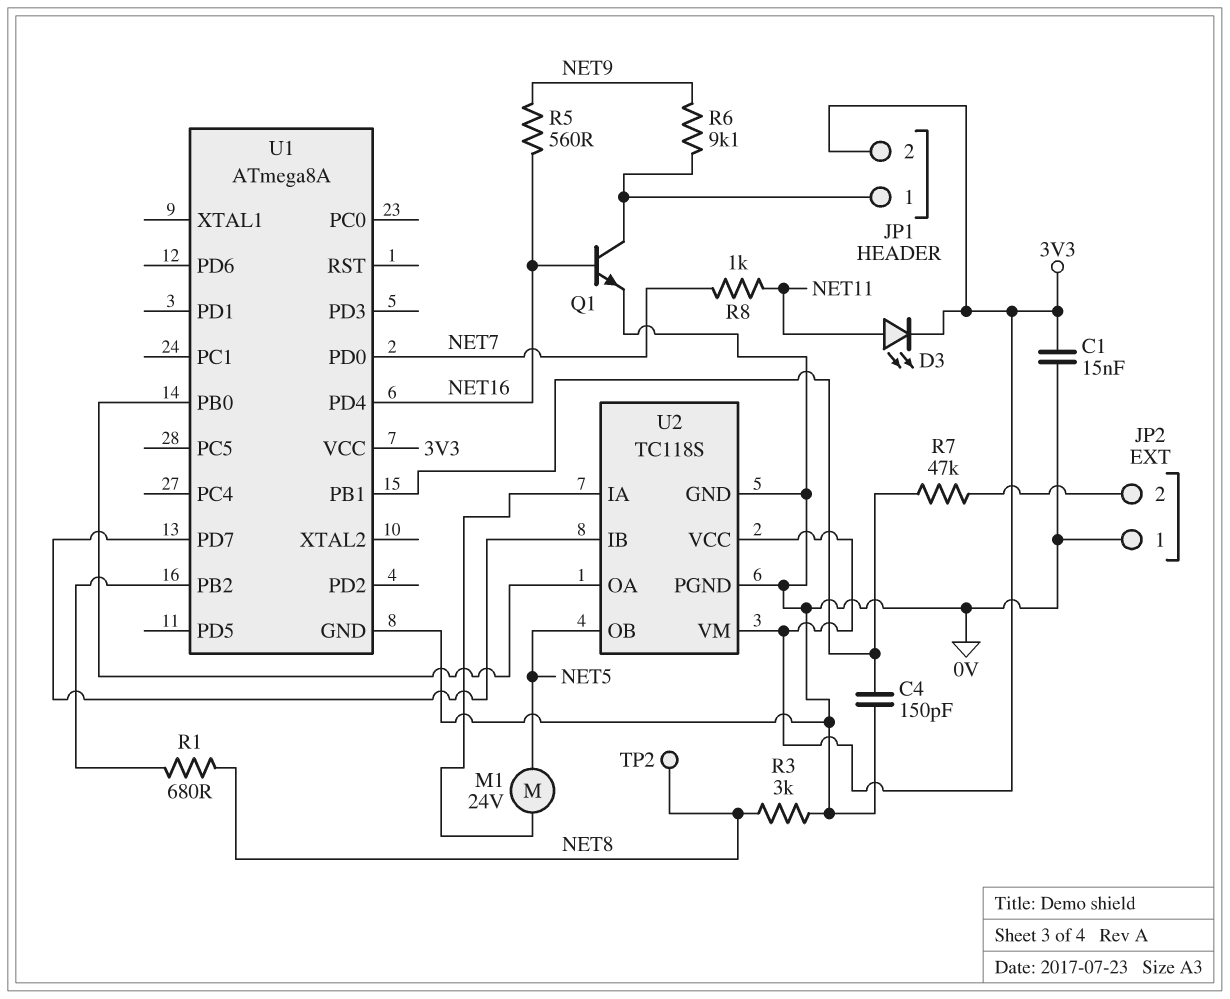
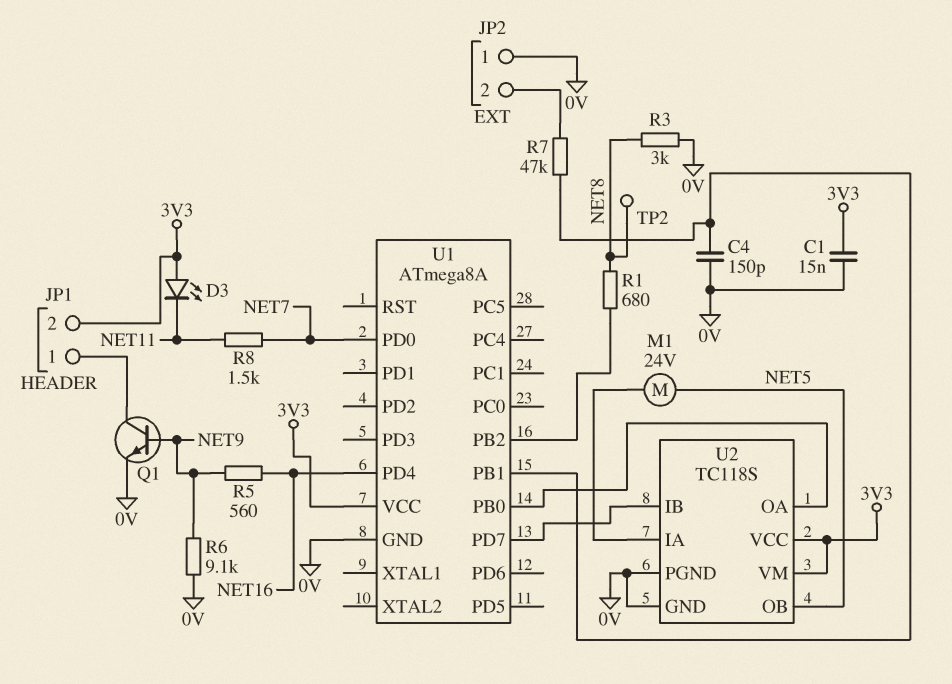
D3: LED (A NET11, K 3V3) -> LED (A 3V3, K NET11)
Q1: NPN (B NET16, C JP1/1, E 0V) -> NPN (B NET9, C JP1/1, E 0V)
R6: 9.1k (JP1/1, NET9) -> 9.1k (0V, NET9)
R8: 1k (NET7, NET11) -> 1.5k (NET7, NET11)

